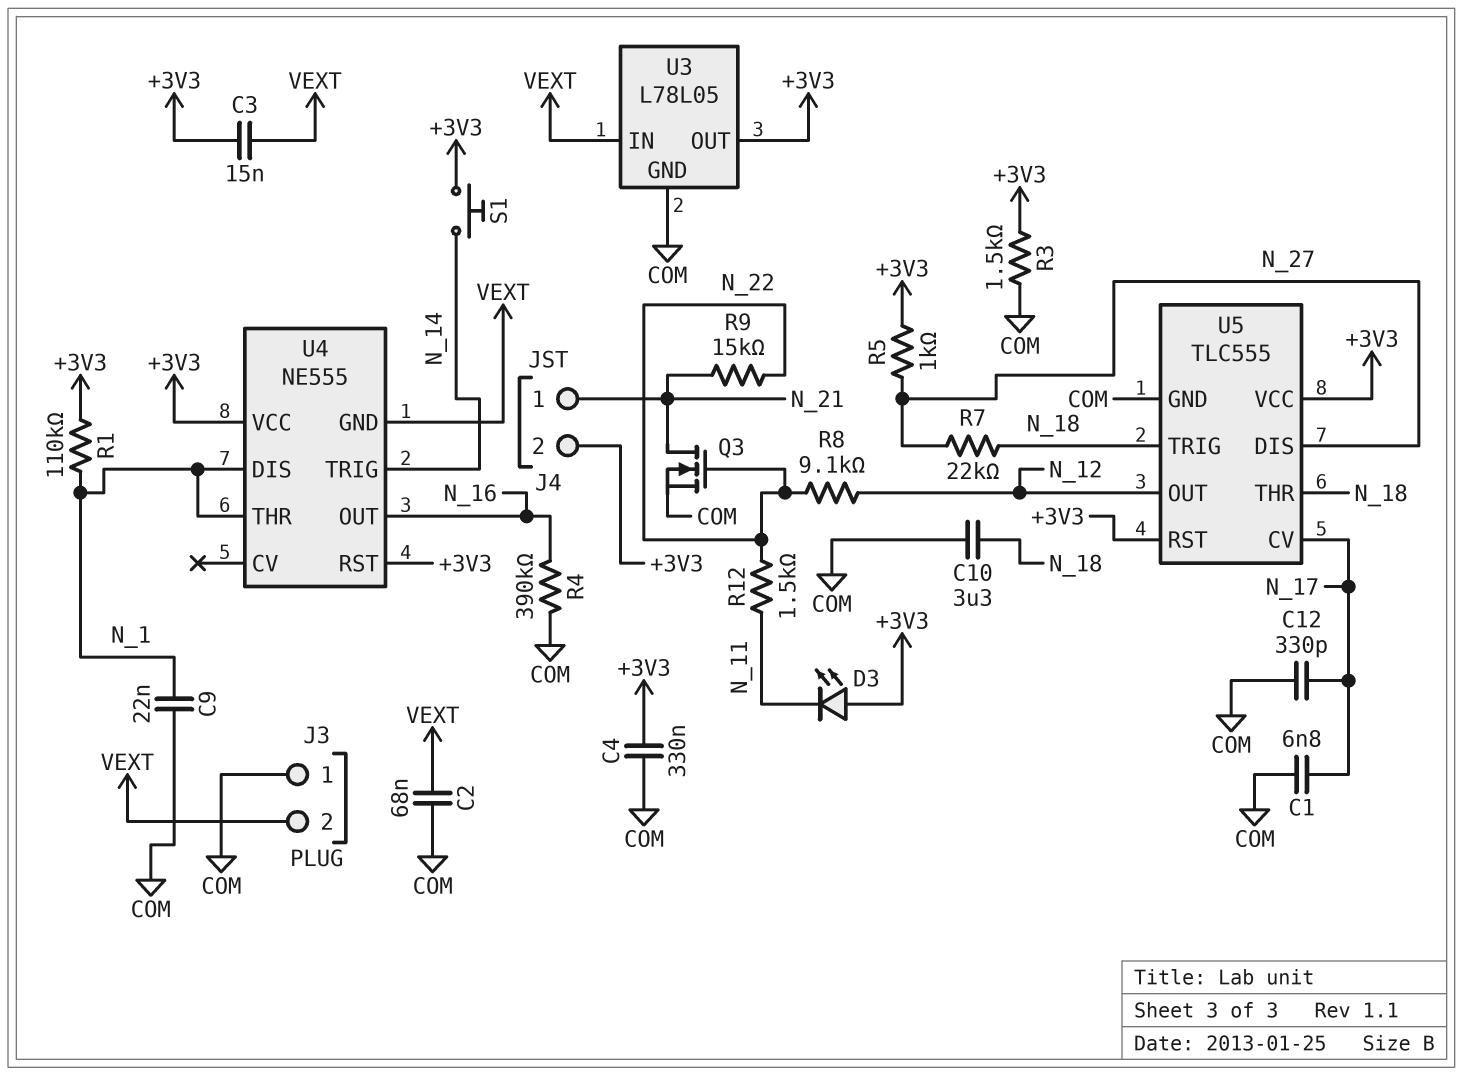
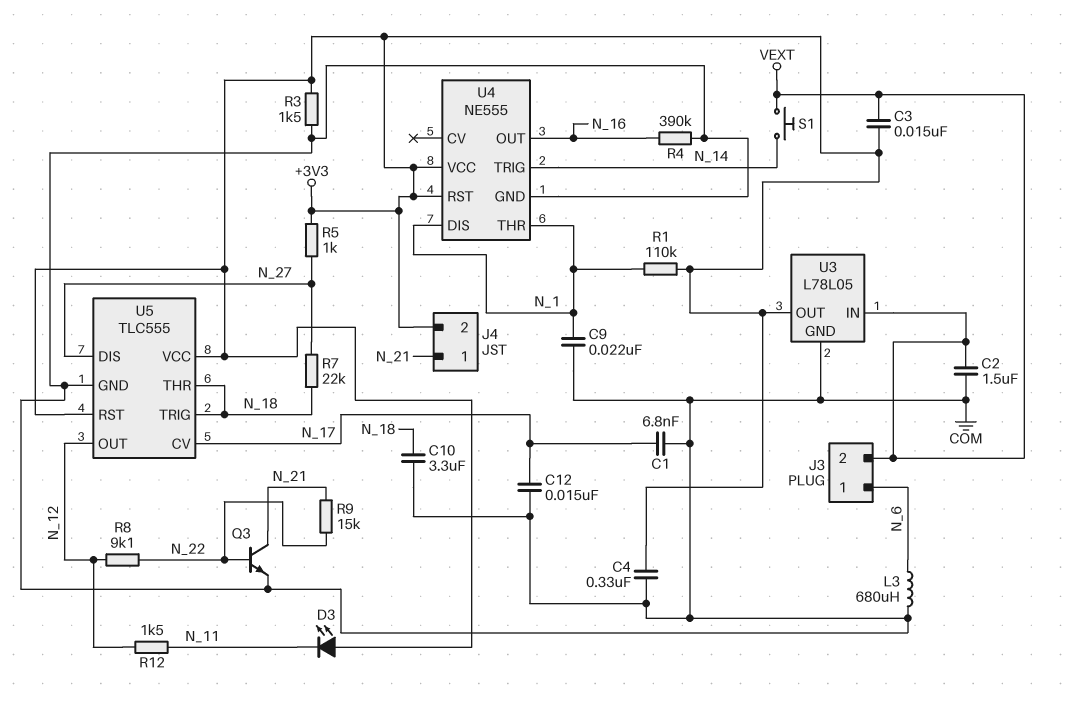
C2: 68nF (COM, VEXT) -> 1.5uF (COM, VEXT)
C12: 330pF (COM, N_17) -> 15nF (COM, N_17)
J3 pin 1: COM -> N_6
L3: none -> 680uH (COM, N_6)
Q3: NMOS (G N_22, D N_21, S COM) -> NPN (B N_22, C N_21, E COM)
R12: 1.5k (N_11, N_22) -> 1.5k (N_11, N_12)
S1: button (+3V3, N_14) -> button (N_14, VEXT)
U4 pin GND: VEXT -> COM

